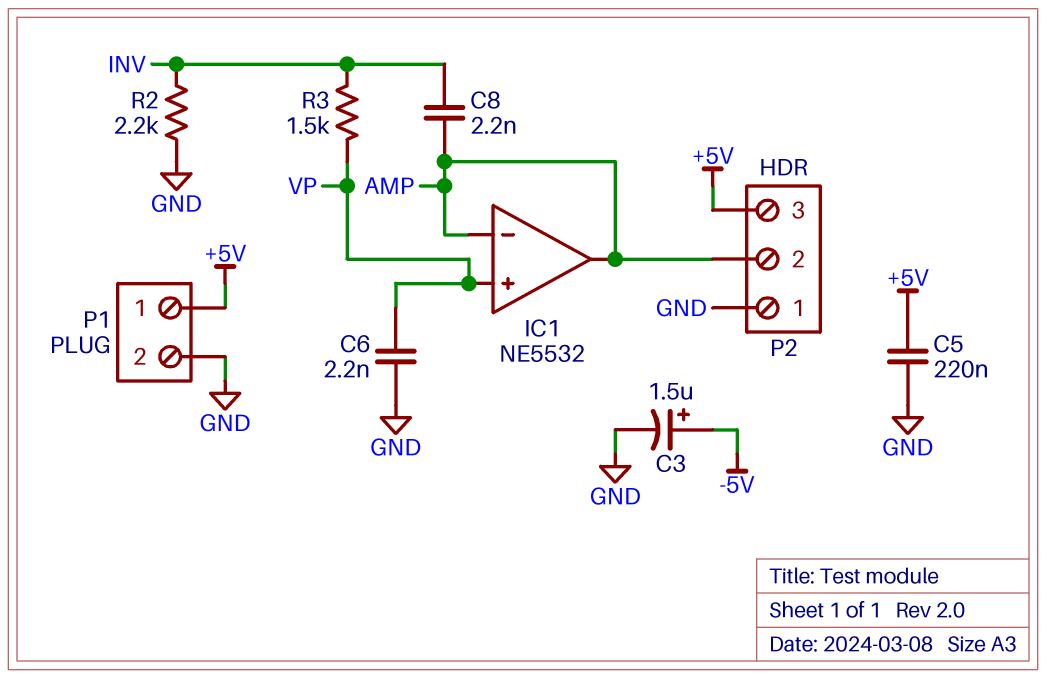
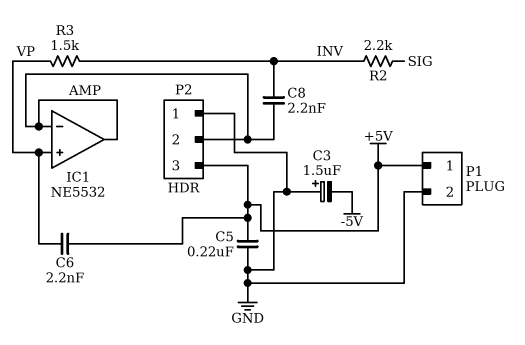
C3: 1.5uF (plus -5V, minus GND) -> 1.5uF (plus GND, minus -5V)
C6: 2.2nF (GND, VP) -> 2.2nF (+5V, VP)
R2: 2.2k (GND, INV) -> 2.2k (INV, SIG)

